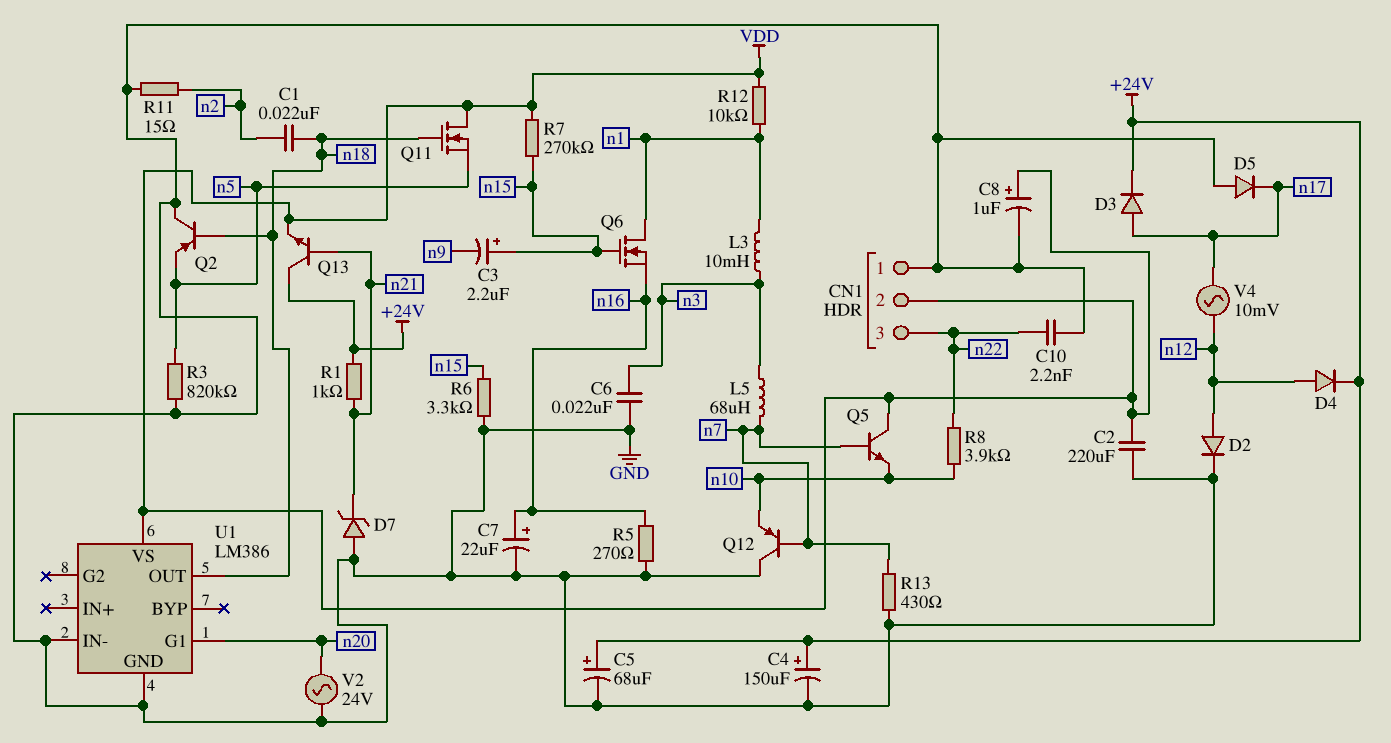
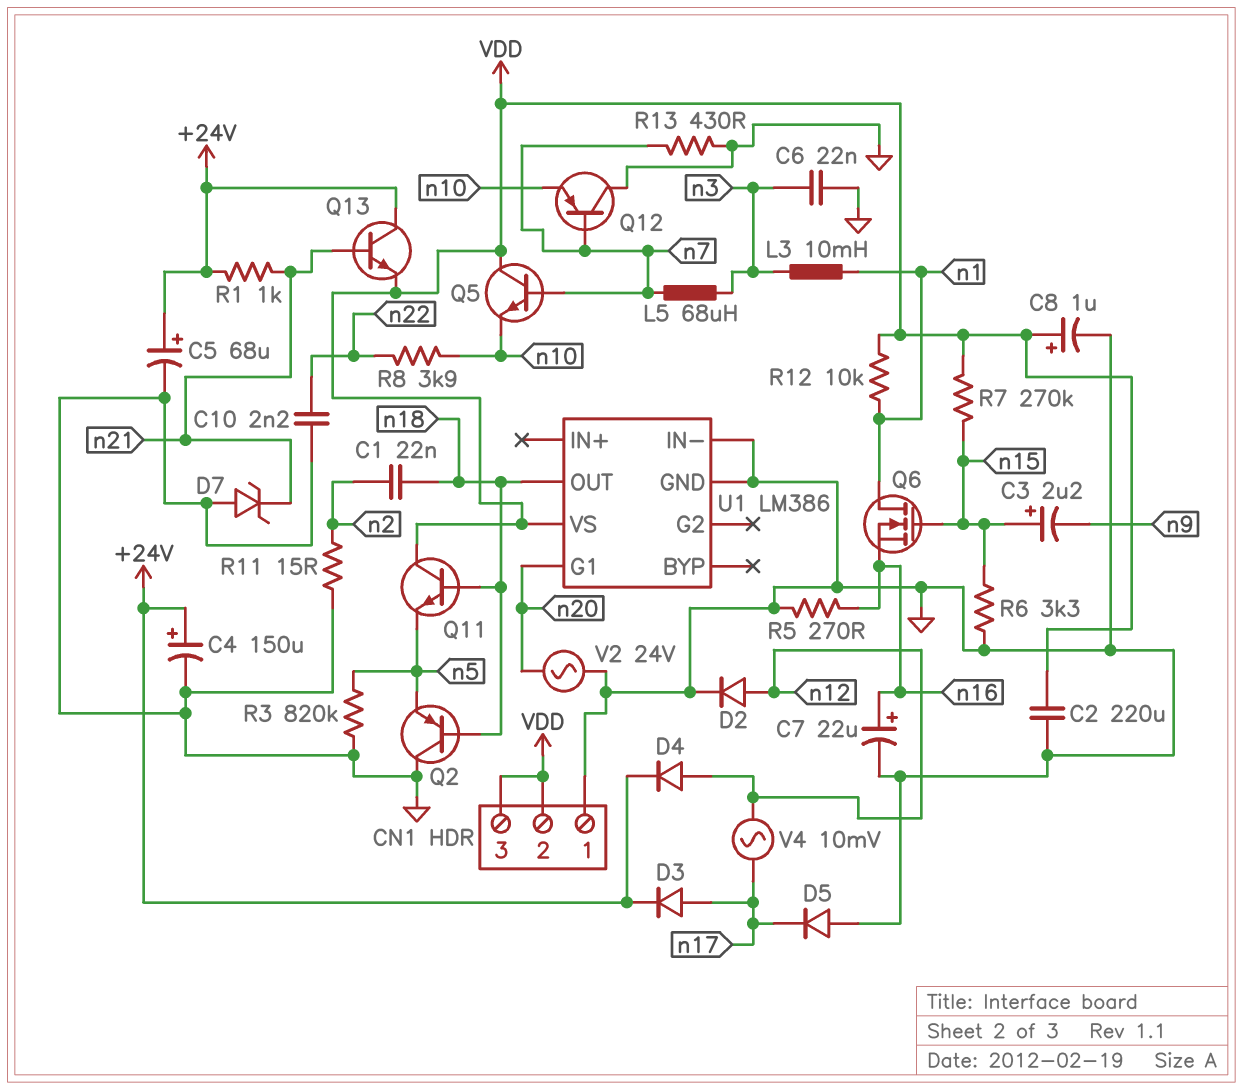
CN1 pin 3: n22 -> VDD
Q11: NMOS (G n18, D VDD, S n5) -> NPN (B n18, C VDD, E n5)

